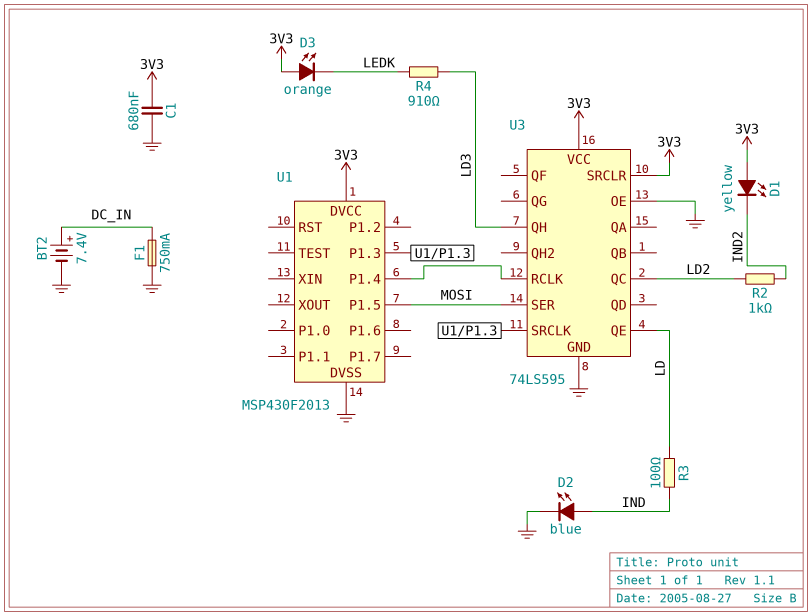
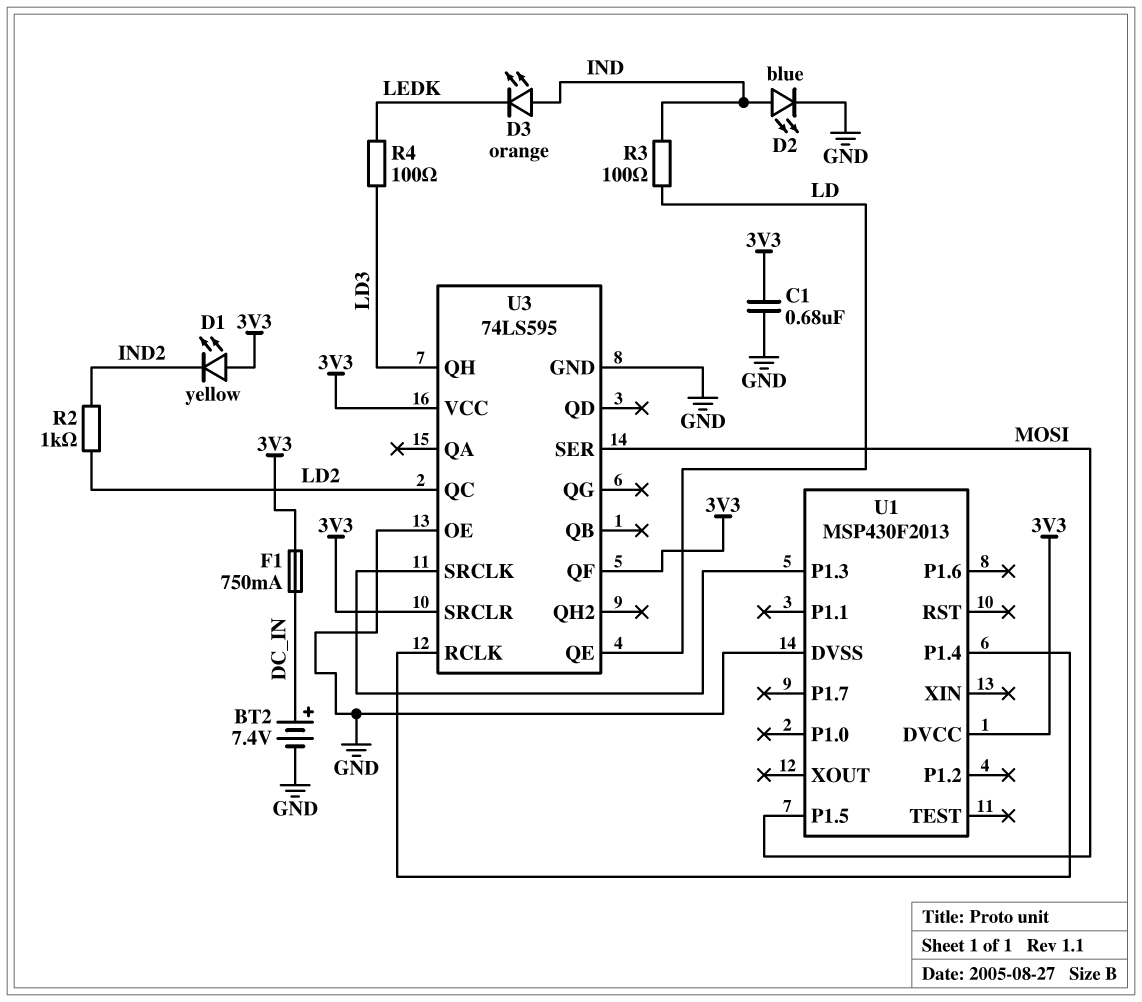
D3: LED orange (A 3V3, K LEDK) -> LED orange (A IND, K LEDK)
F1: 750mA (DC_IN, GND) -> 750mA (3V3, DC_IN)
R4: 910 (LD3, LEDK) -> 100 (LD3, LEDK)
U3 pin QF: none -> 3V3

